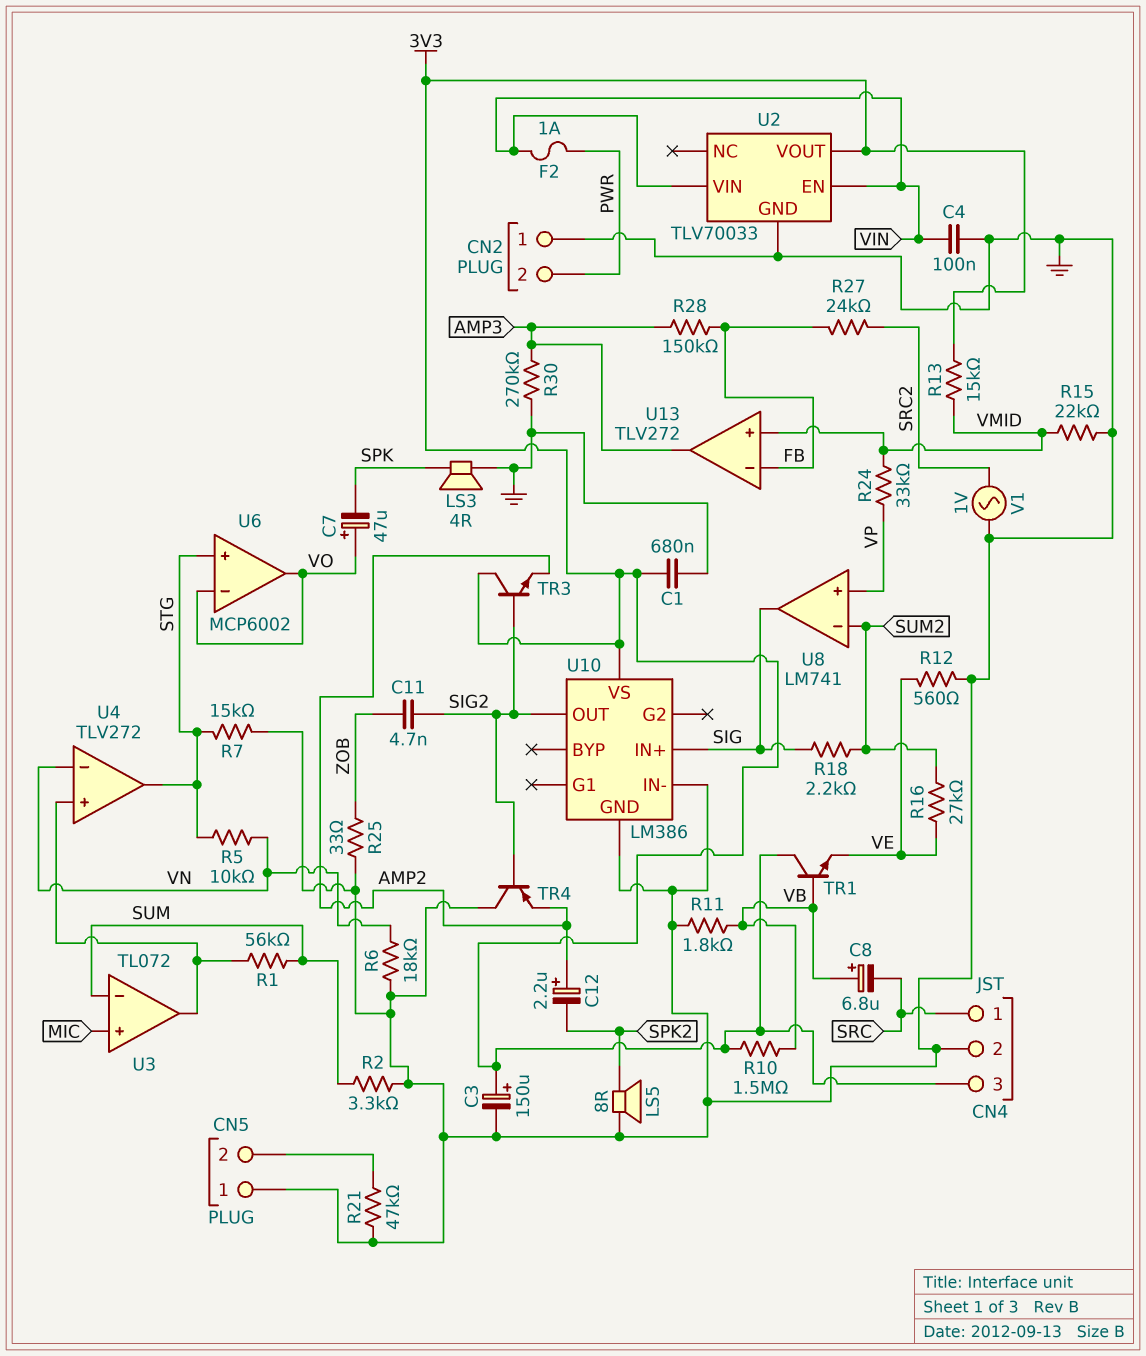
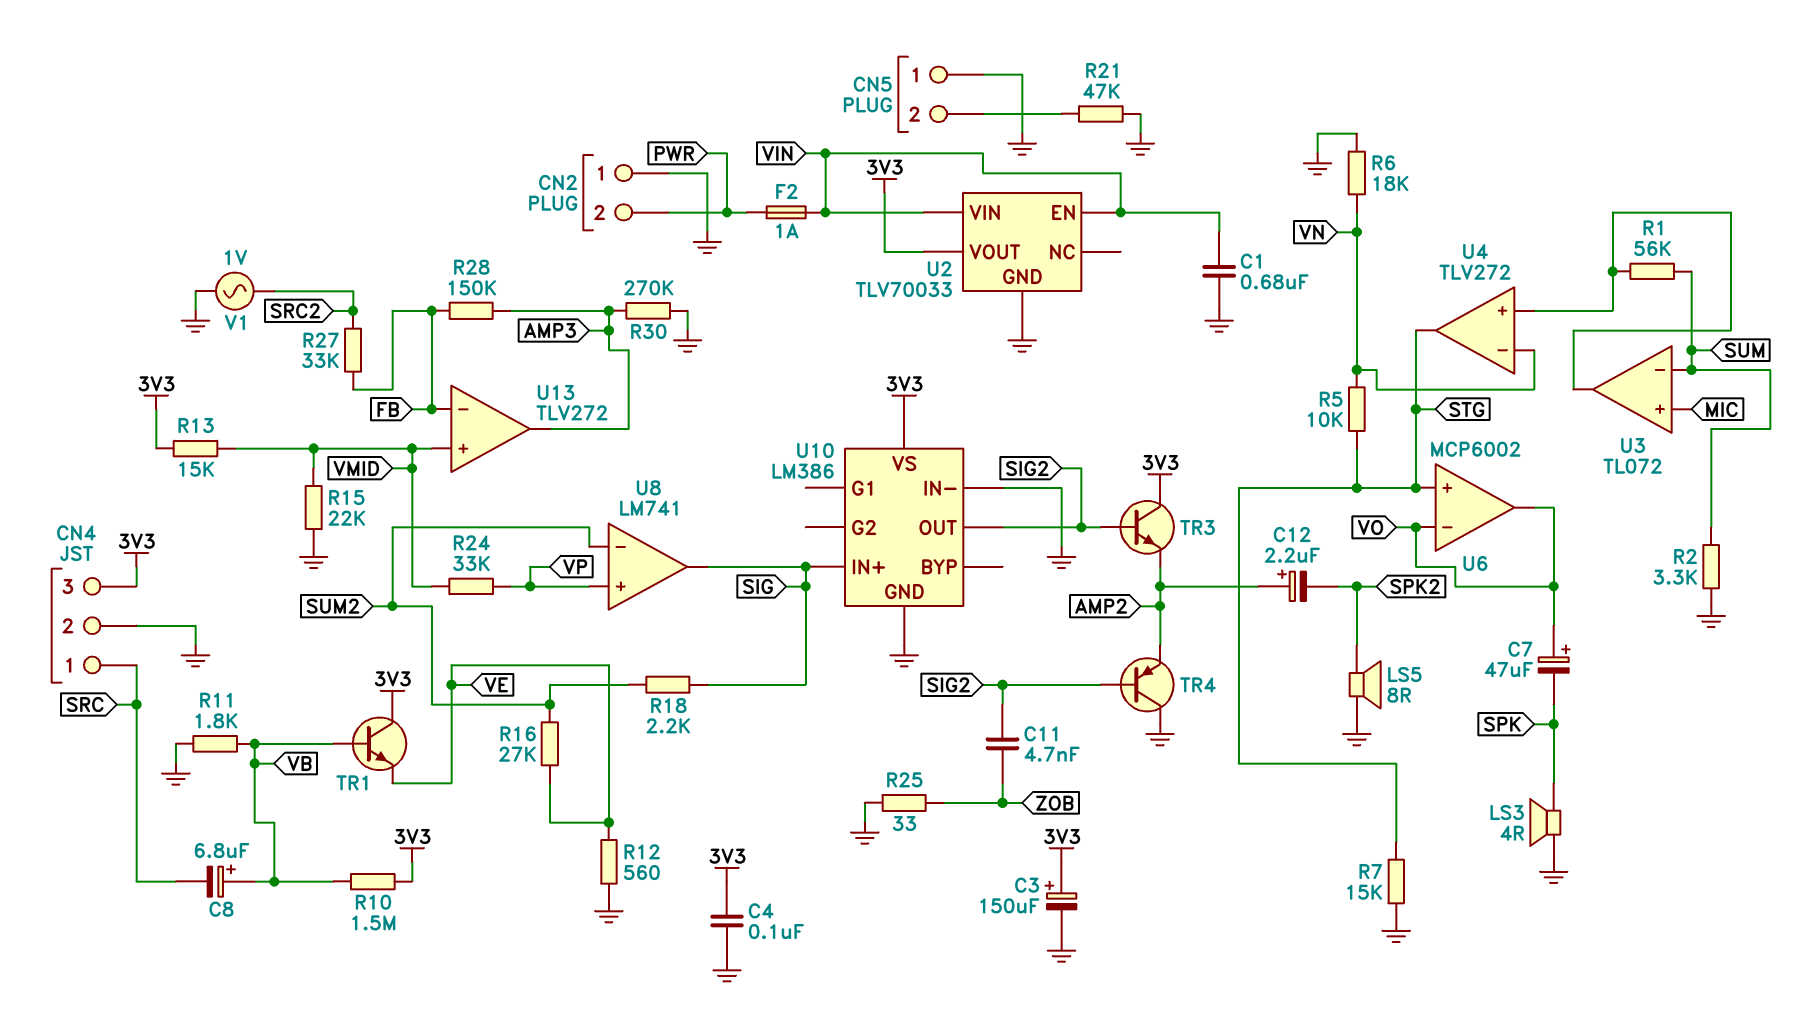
C1: 680nF (3V3, GND) -> 680nF (GND, VIN)
C4: 100nF (GND, VIN) -> 100nF (3V3, GND)
R27: 24k (FB, SRC2) -> 33k (FB, SRC2)

